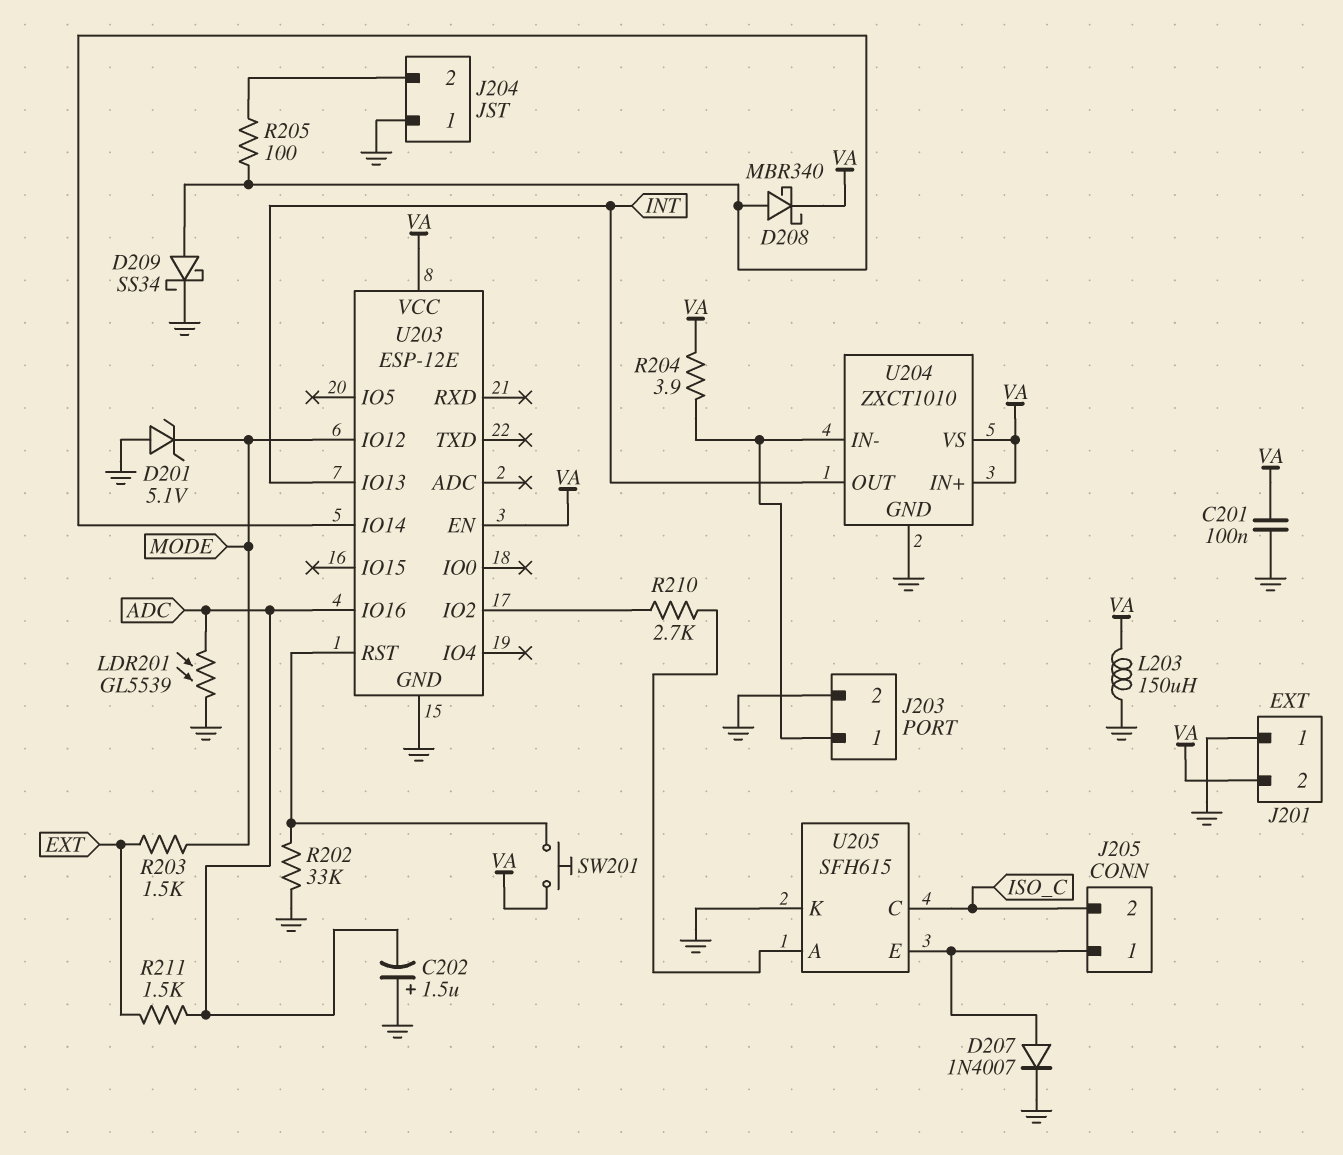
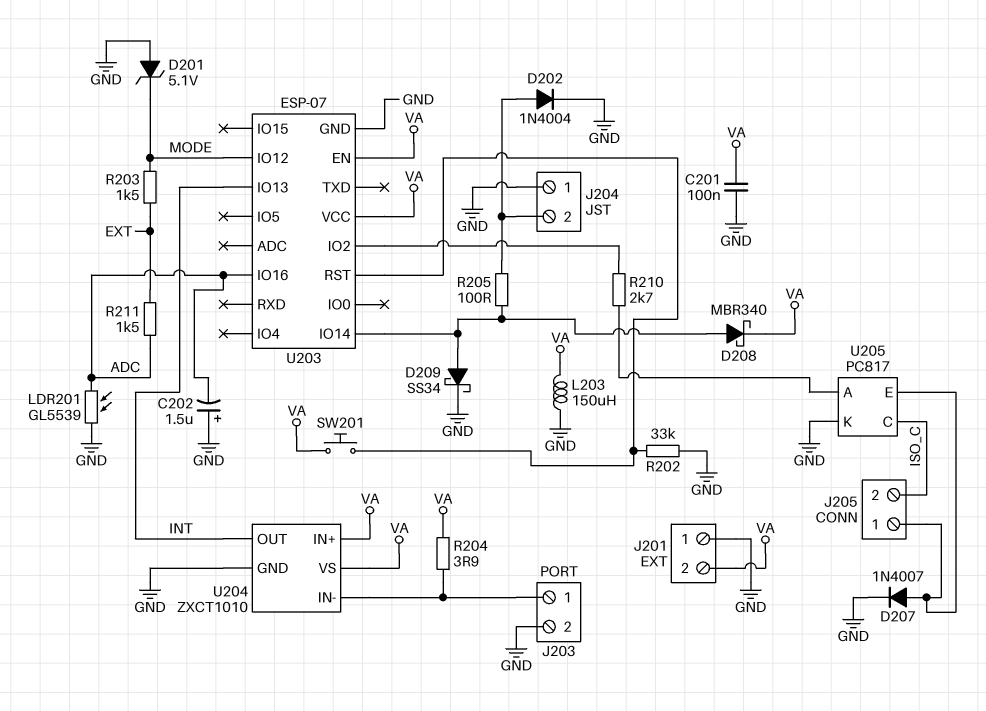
D202: none -> diode 1N4004 (A J204/2, K GND)
U203: ESP-12E -> ESP-07
U205: SFH615 -> PC817

